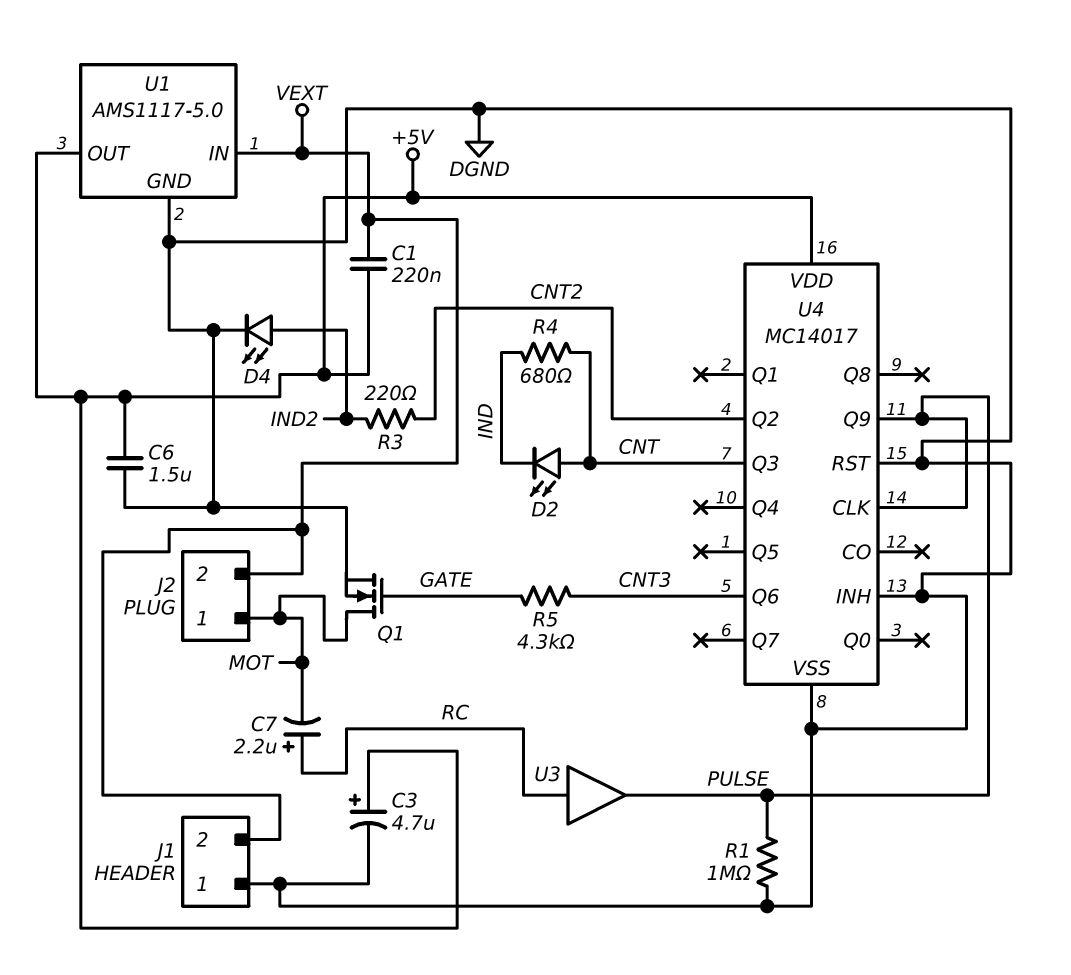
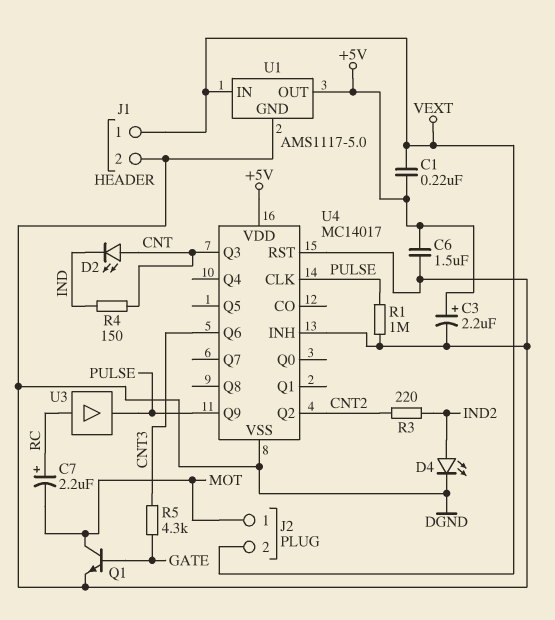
C3: 4.7uF (plus +5V, minus DGND) -> 2.2uF (plus +5V, minus DGND)
J1 pin 1: DGND -> VEXT
J1 pin 2: VEXT -> DGND
Q1: NMOS (G GATE, D MOT, S DGND) -> NPN (B GATE, C MOT, E DGND)
R4: 680 (CNT, IND) -> 150 (CNT, IND)

